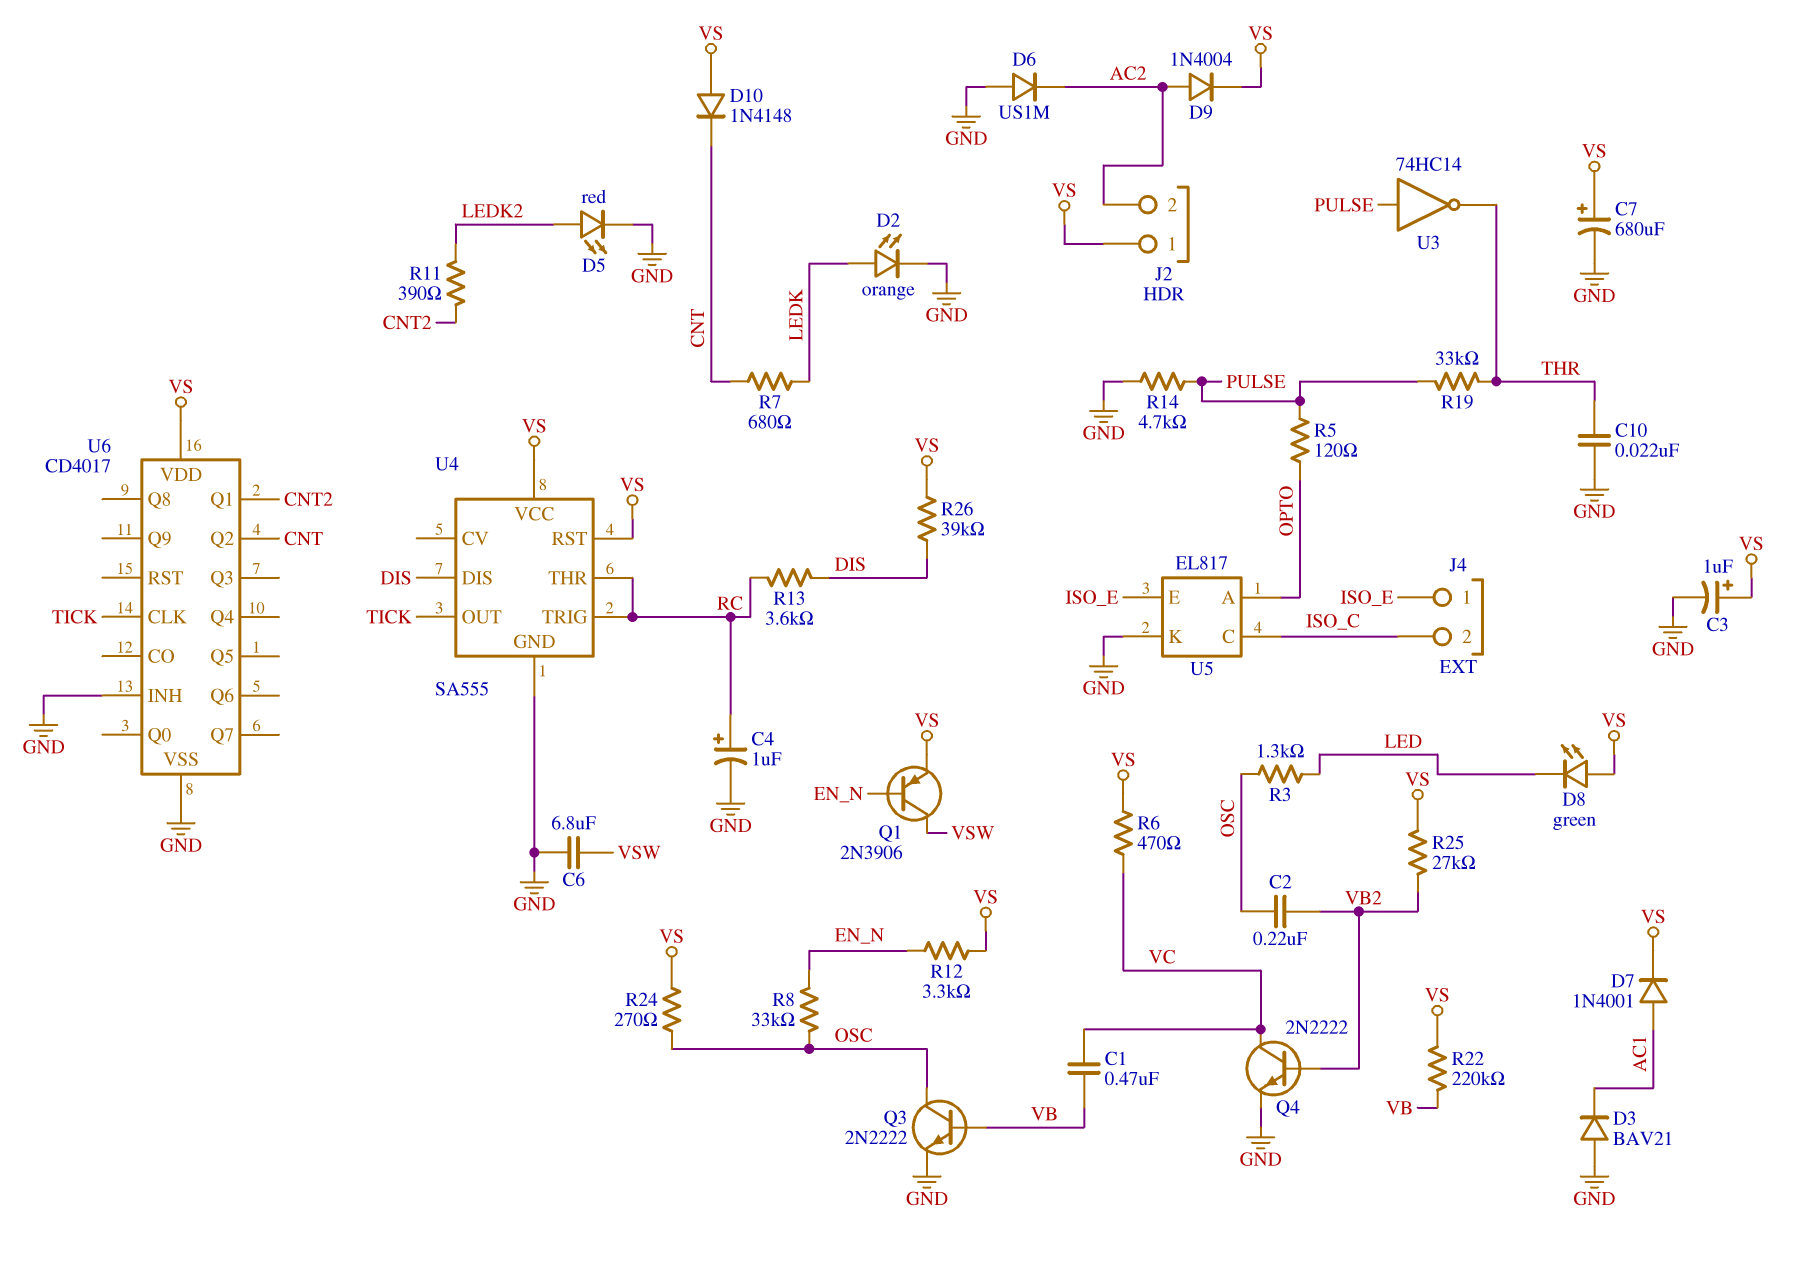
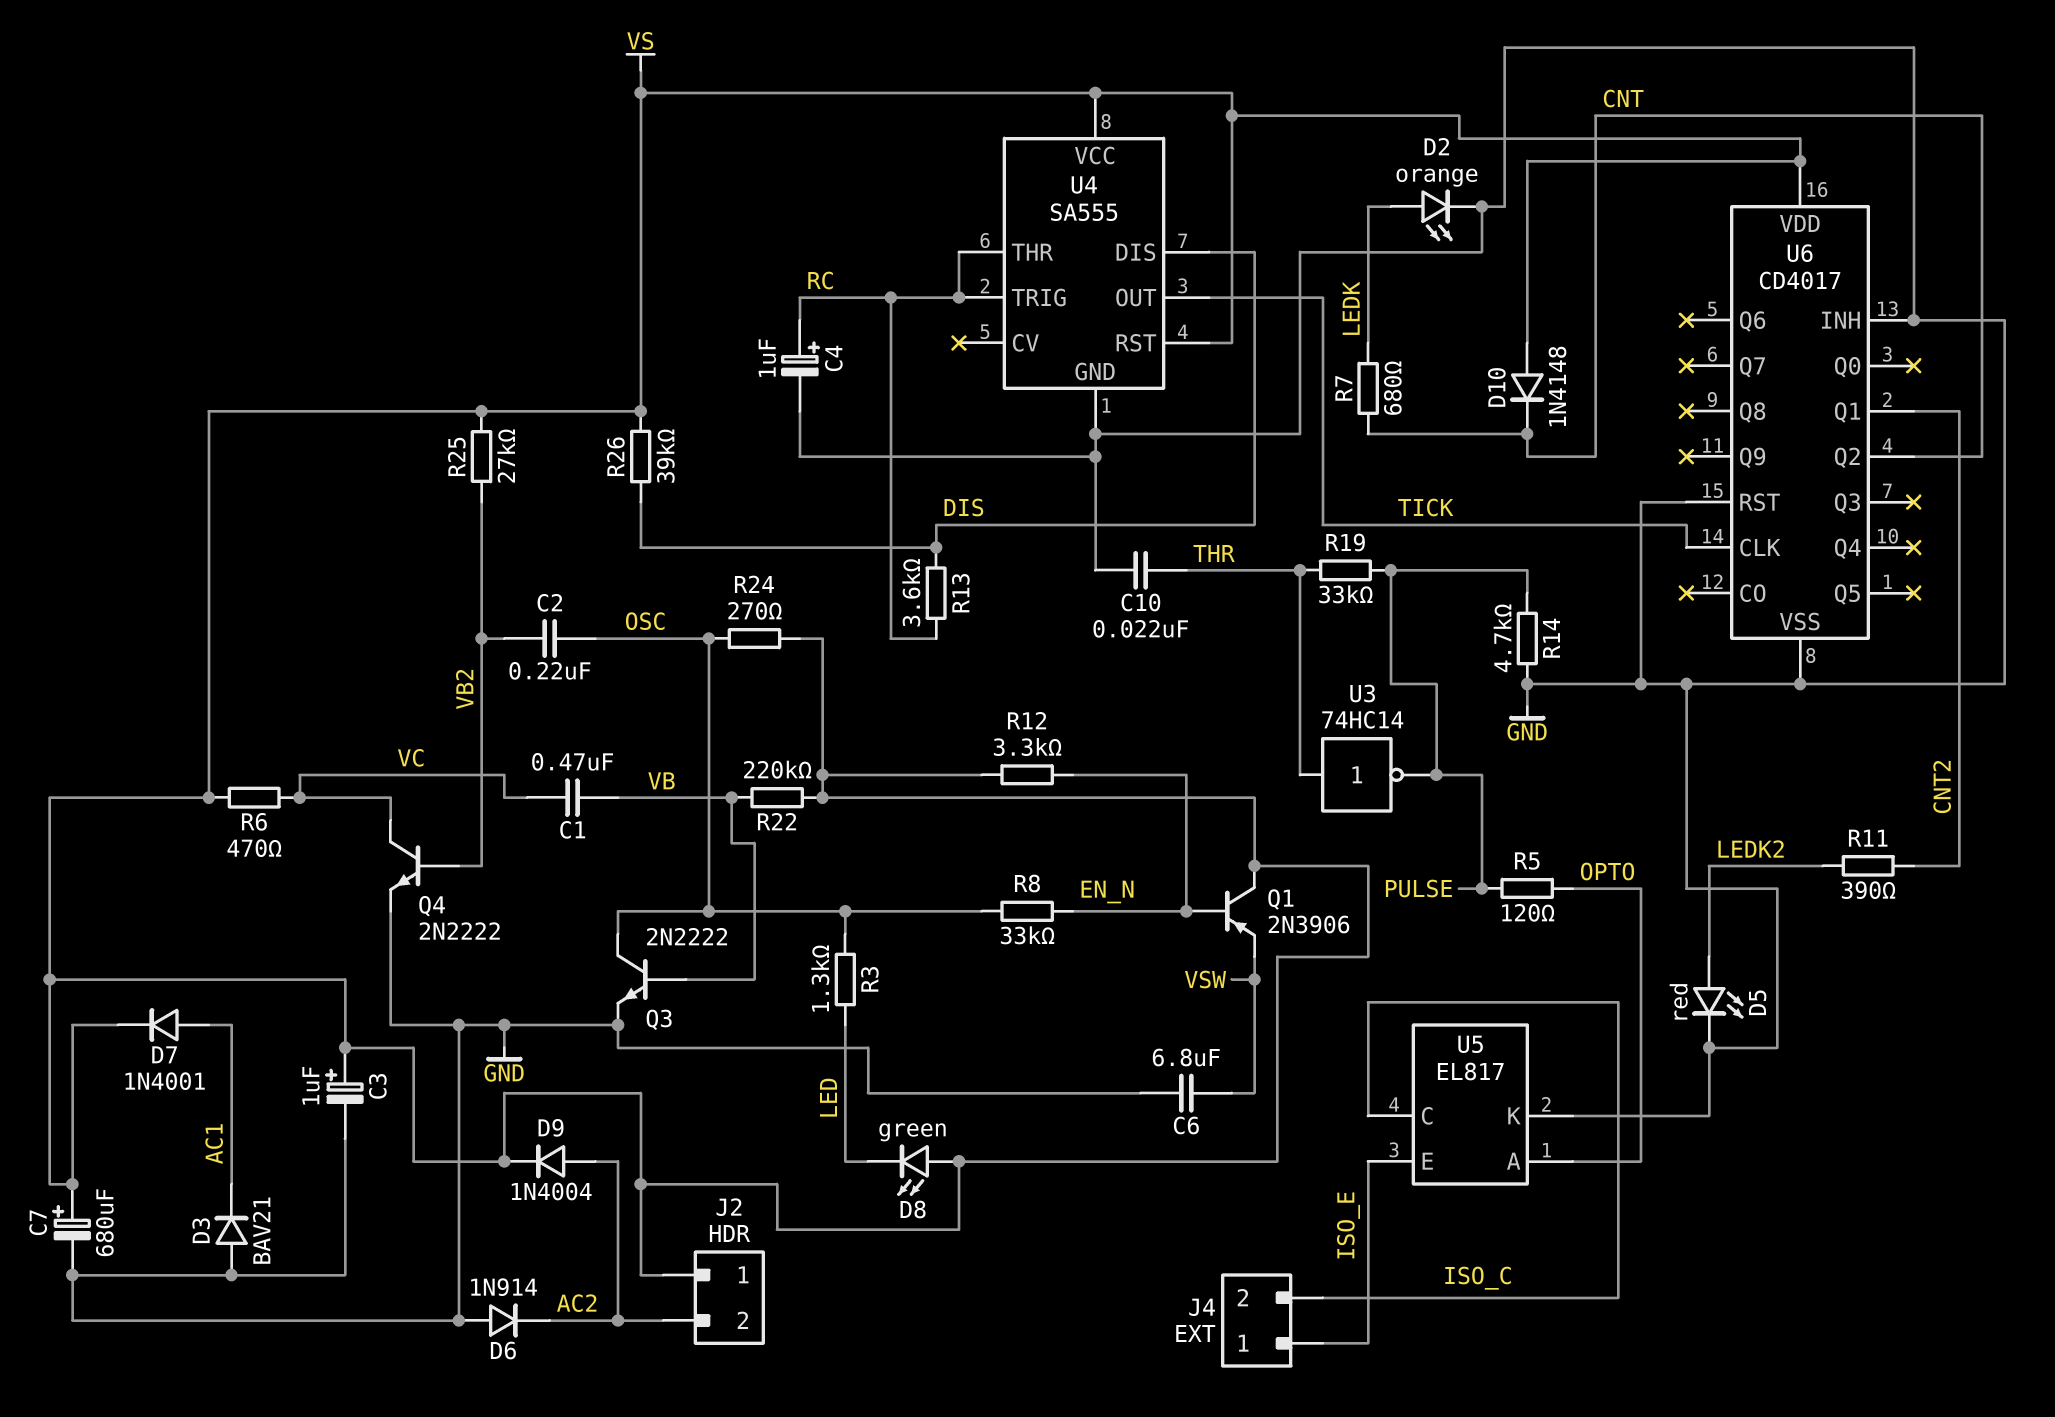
D6: diode US1M (A GND, K AC2) -> diode 1N914 (A GND, K AC2)
Q1: PNP 2N3906 (B EN_N, C VSW, E VS) -> PNP 2N3906 (B EN_N, C VS, E VSW)
U3: NOT 74HC14 (in PULSE, out THR) -> NOT 74HC14 (in THR, out PULSE)
U6 pin RST: none -> GND

